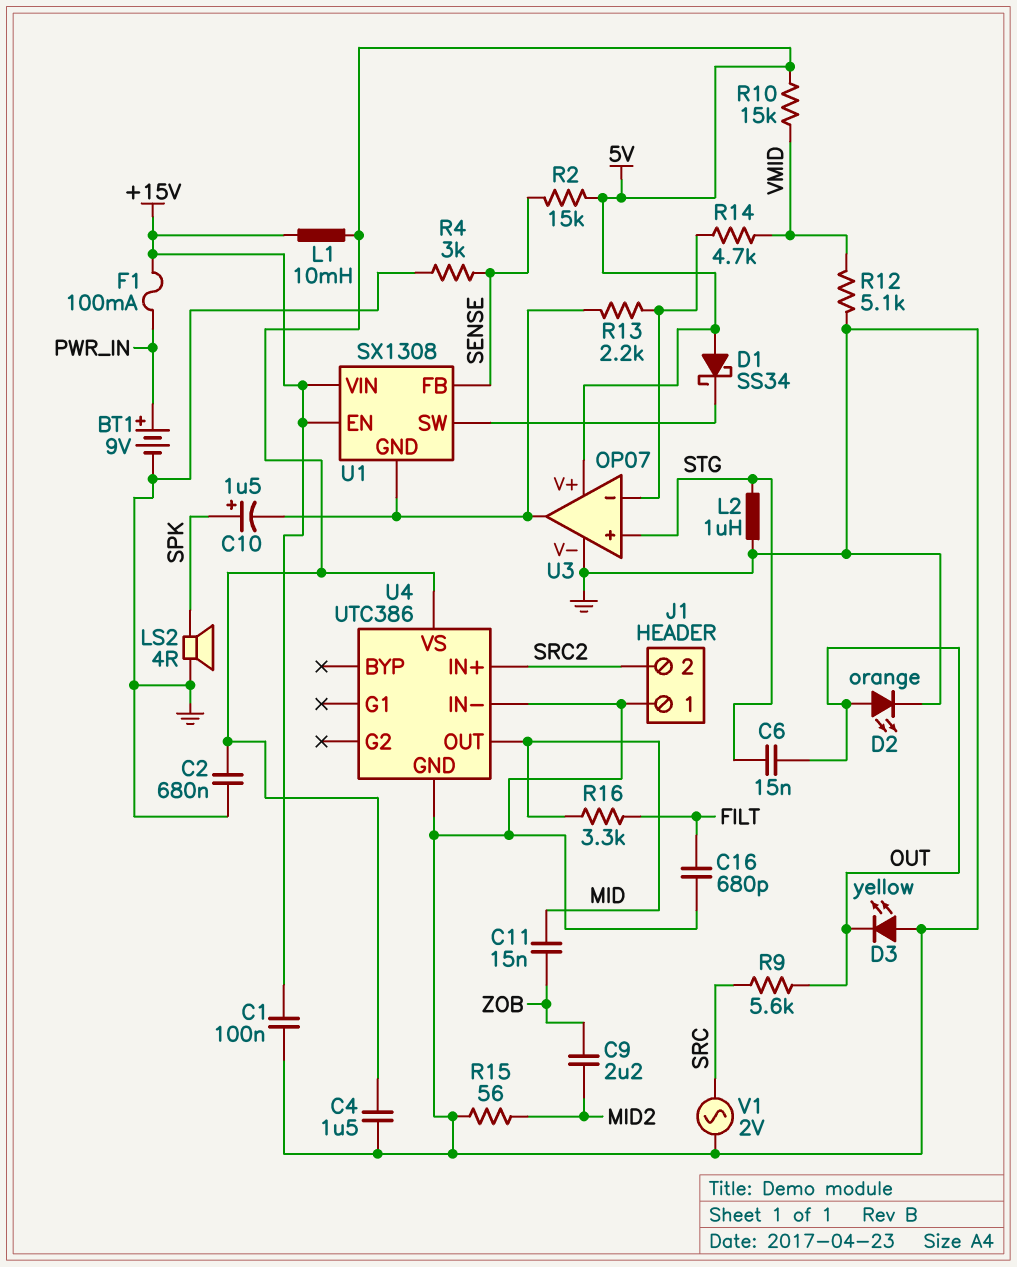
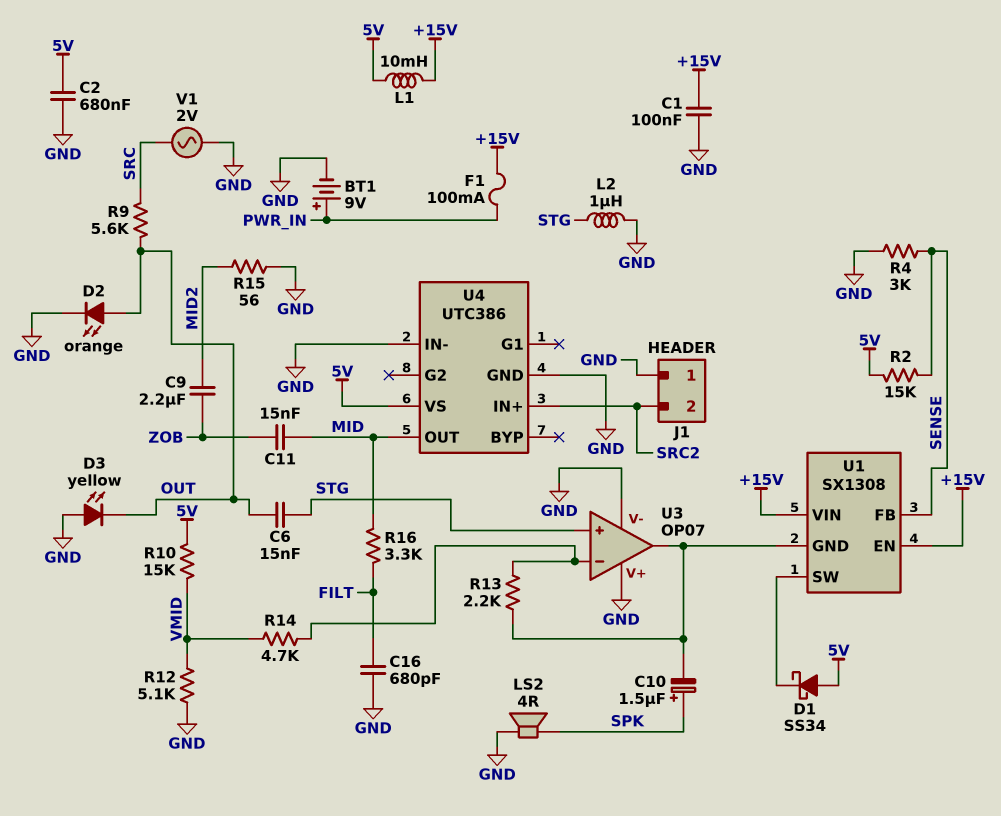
C4: 1.5uF (5V, GND) -> none
U3 pin V+: 5V -> GND

